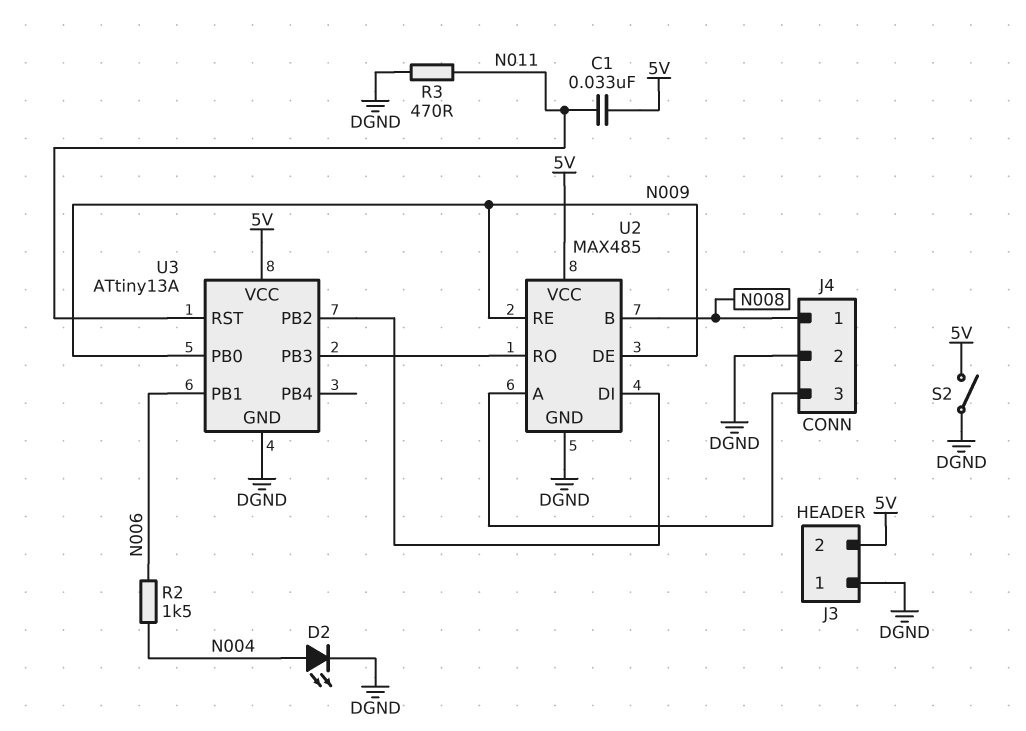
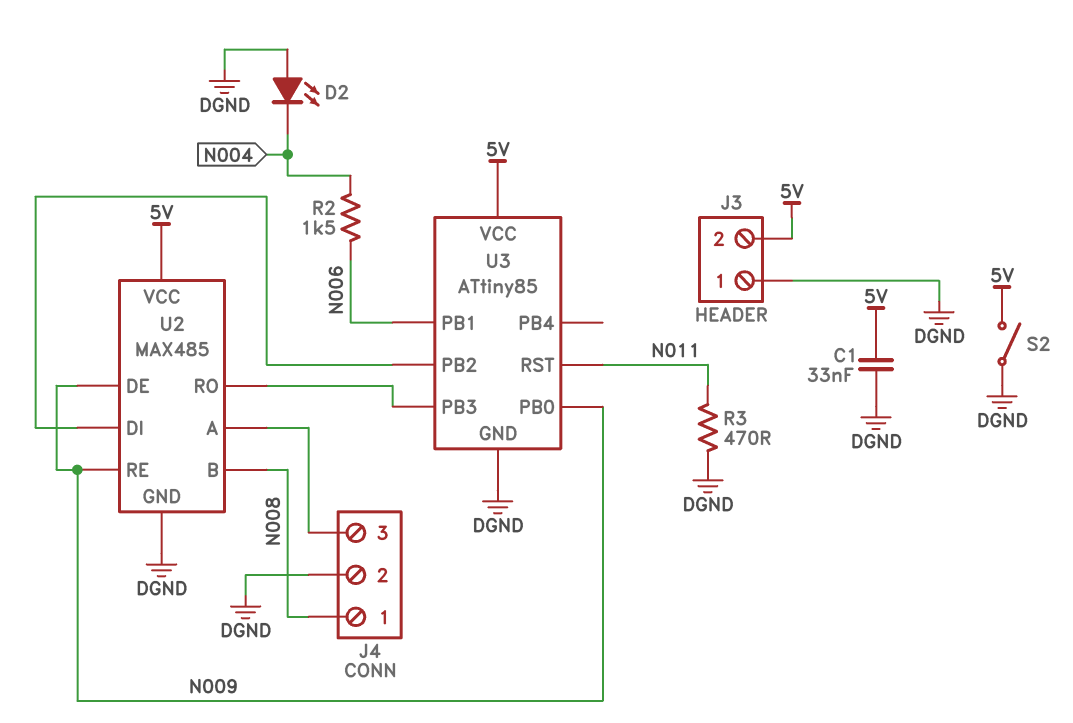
C1: 33nF (5V, N011) -> 33nF (5V, DGND)
D2: LED (A N004, K DGND) -> LED (A DGND, K N004)
U3: ATtiny13A -> ATtiny85

